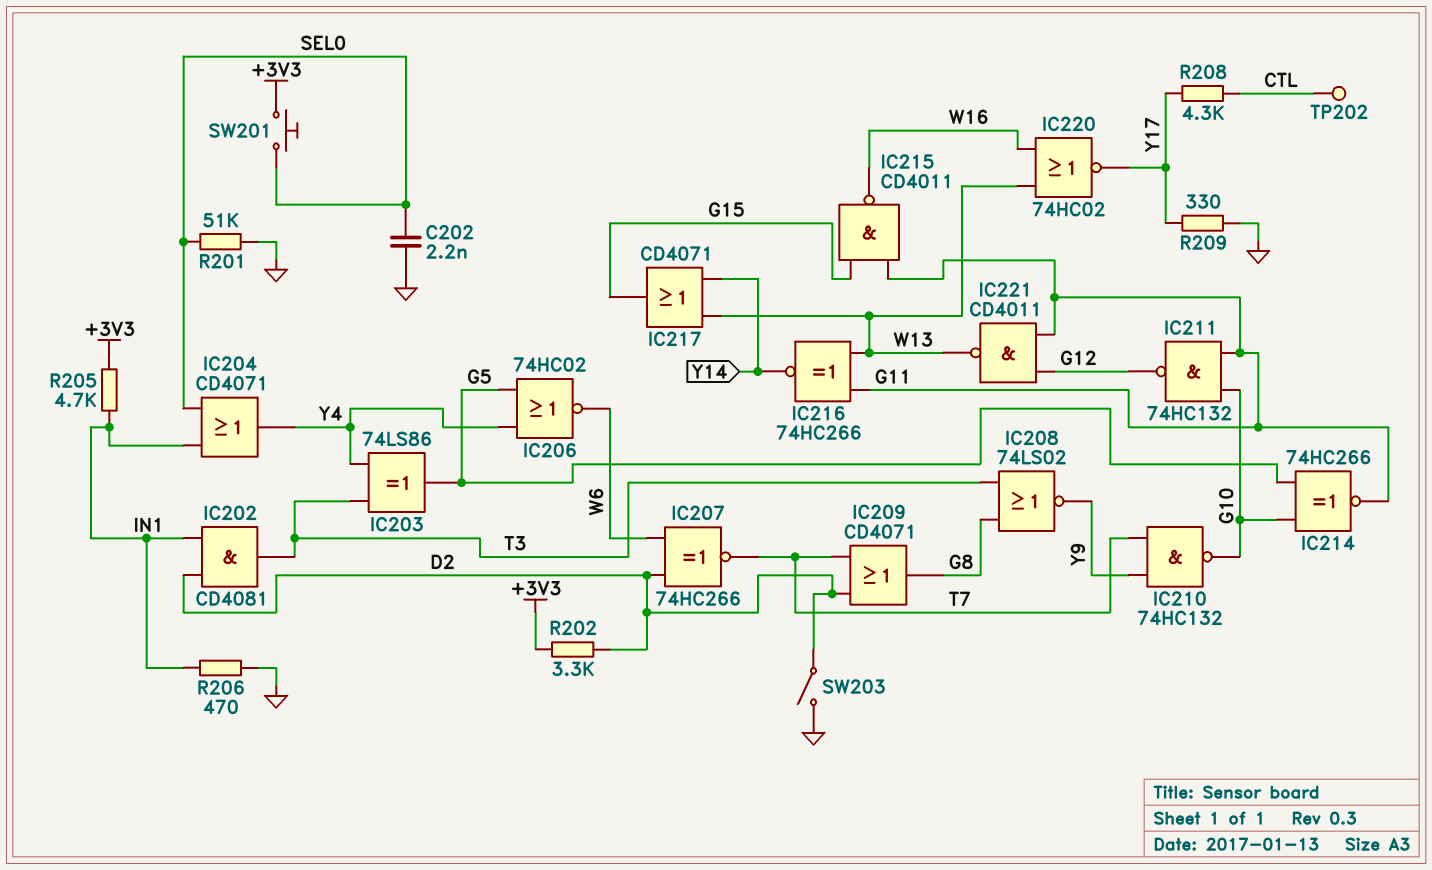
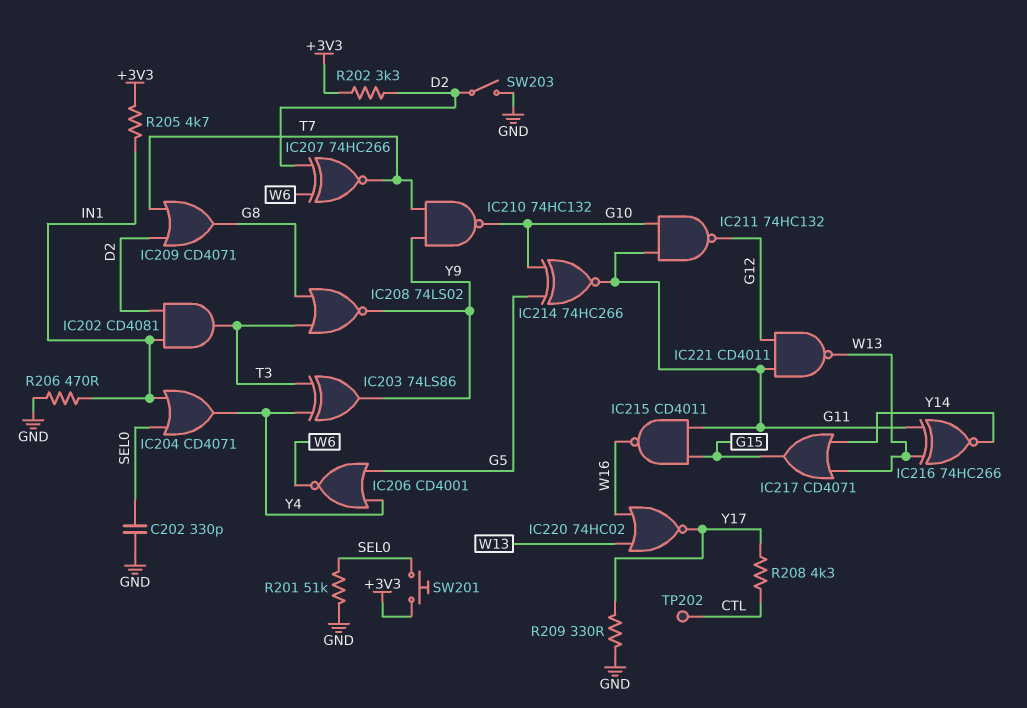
C202: 2.2nF (GND, SEL0) -> 330pF (GND, SEL0)
IC203: XOR 74LS86 (in T3, in Y4, out G5) -> XOR 74LS86 (in T3, in Y4, out Y9)
IC206: NOR 74HC02 (in G5, in Y4, out W6) -> NOR CD4001 (in G5, in Y4, out W6)

